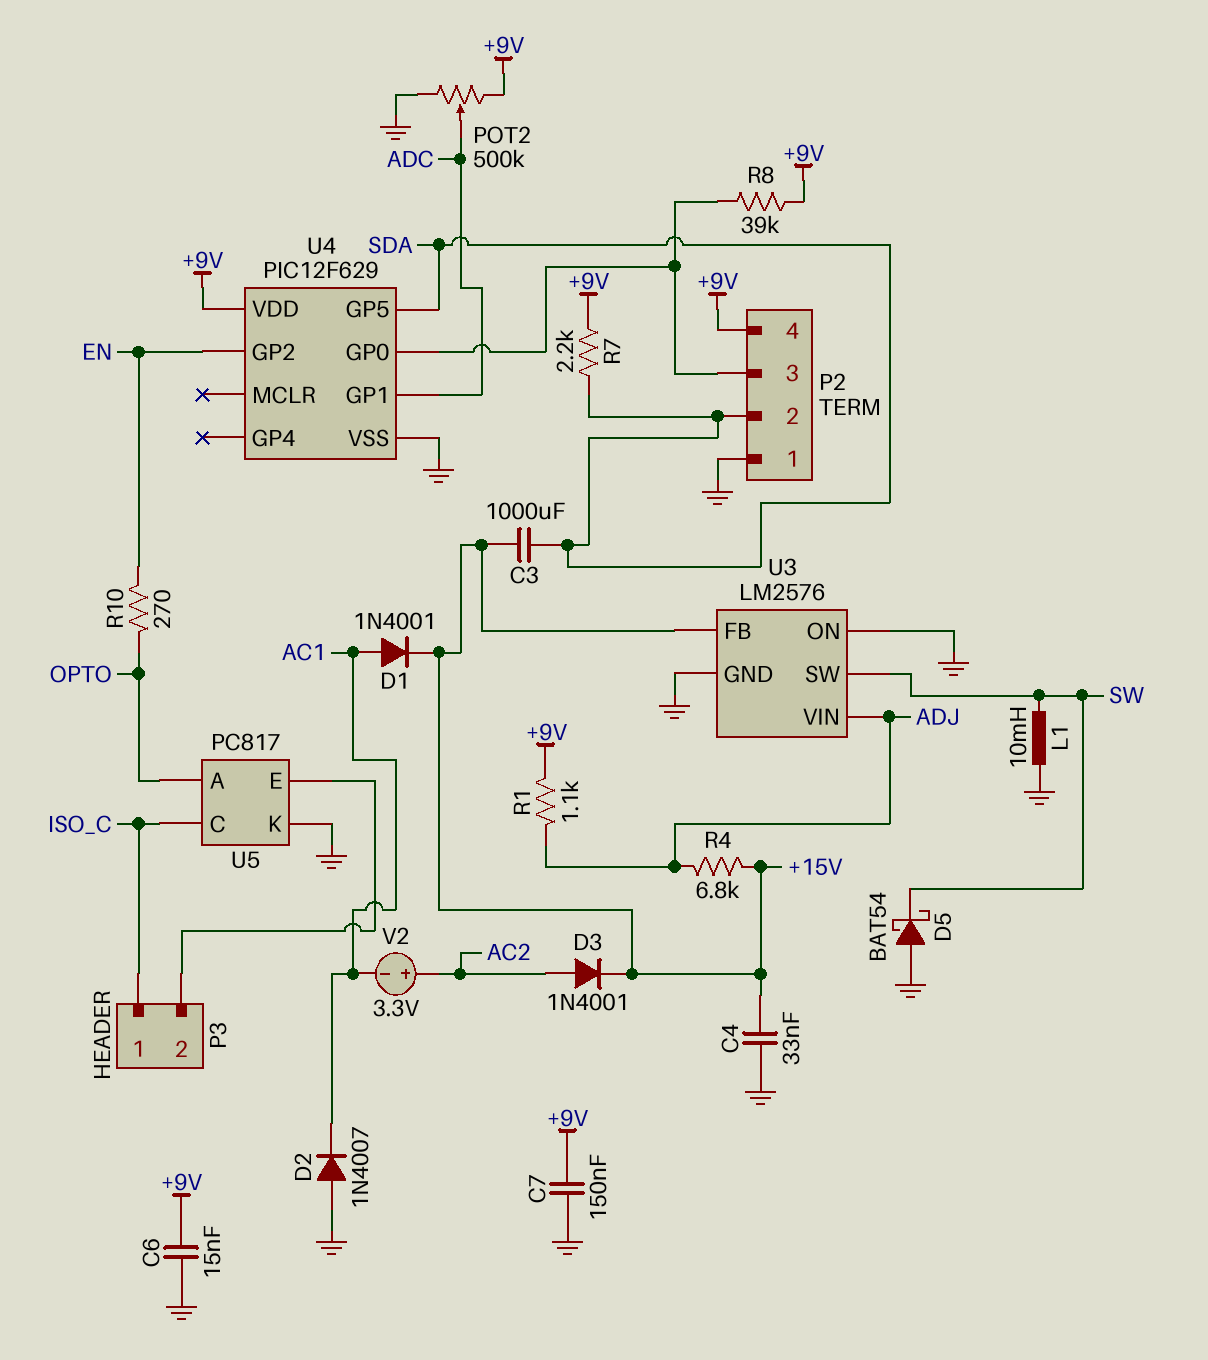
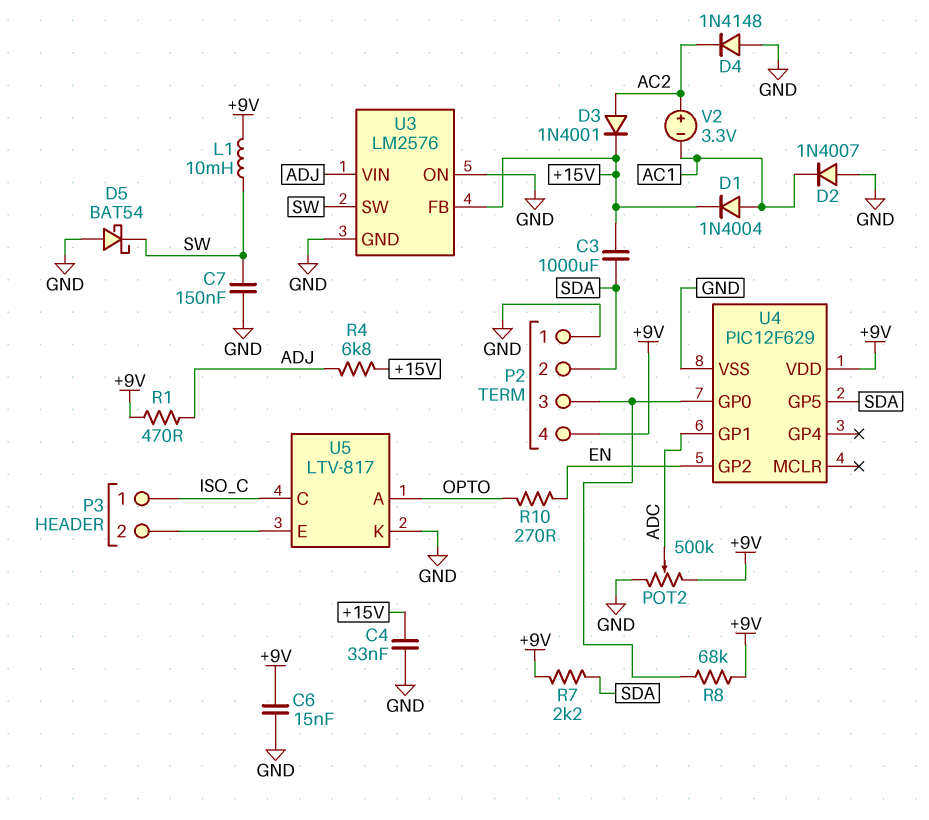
C7: 150nF (+9V, GND) -> 150nF (GND, SW)
D1: diode 1N4001 (A AC1, K +15V) -> diode 1N4004 (A AC1, K +15V)
D4: none -> diode 1N4148 (A GND, K AC2)
L1: 10mH (GND, SW) -> 10mH (+9V, SW)
R1: 1.1k (+9V, ADJ) -> 470 (+9V, ADJ)
R8: 39k (+9V, P2/3) -> 68k (+9V, P2/3)
U5: PC817 -> LTV-817

